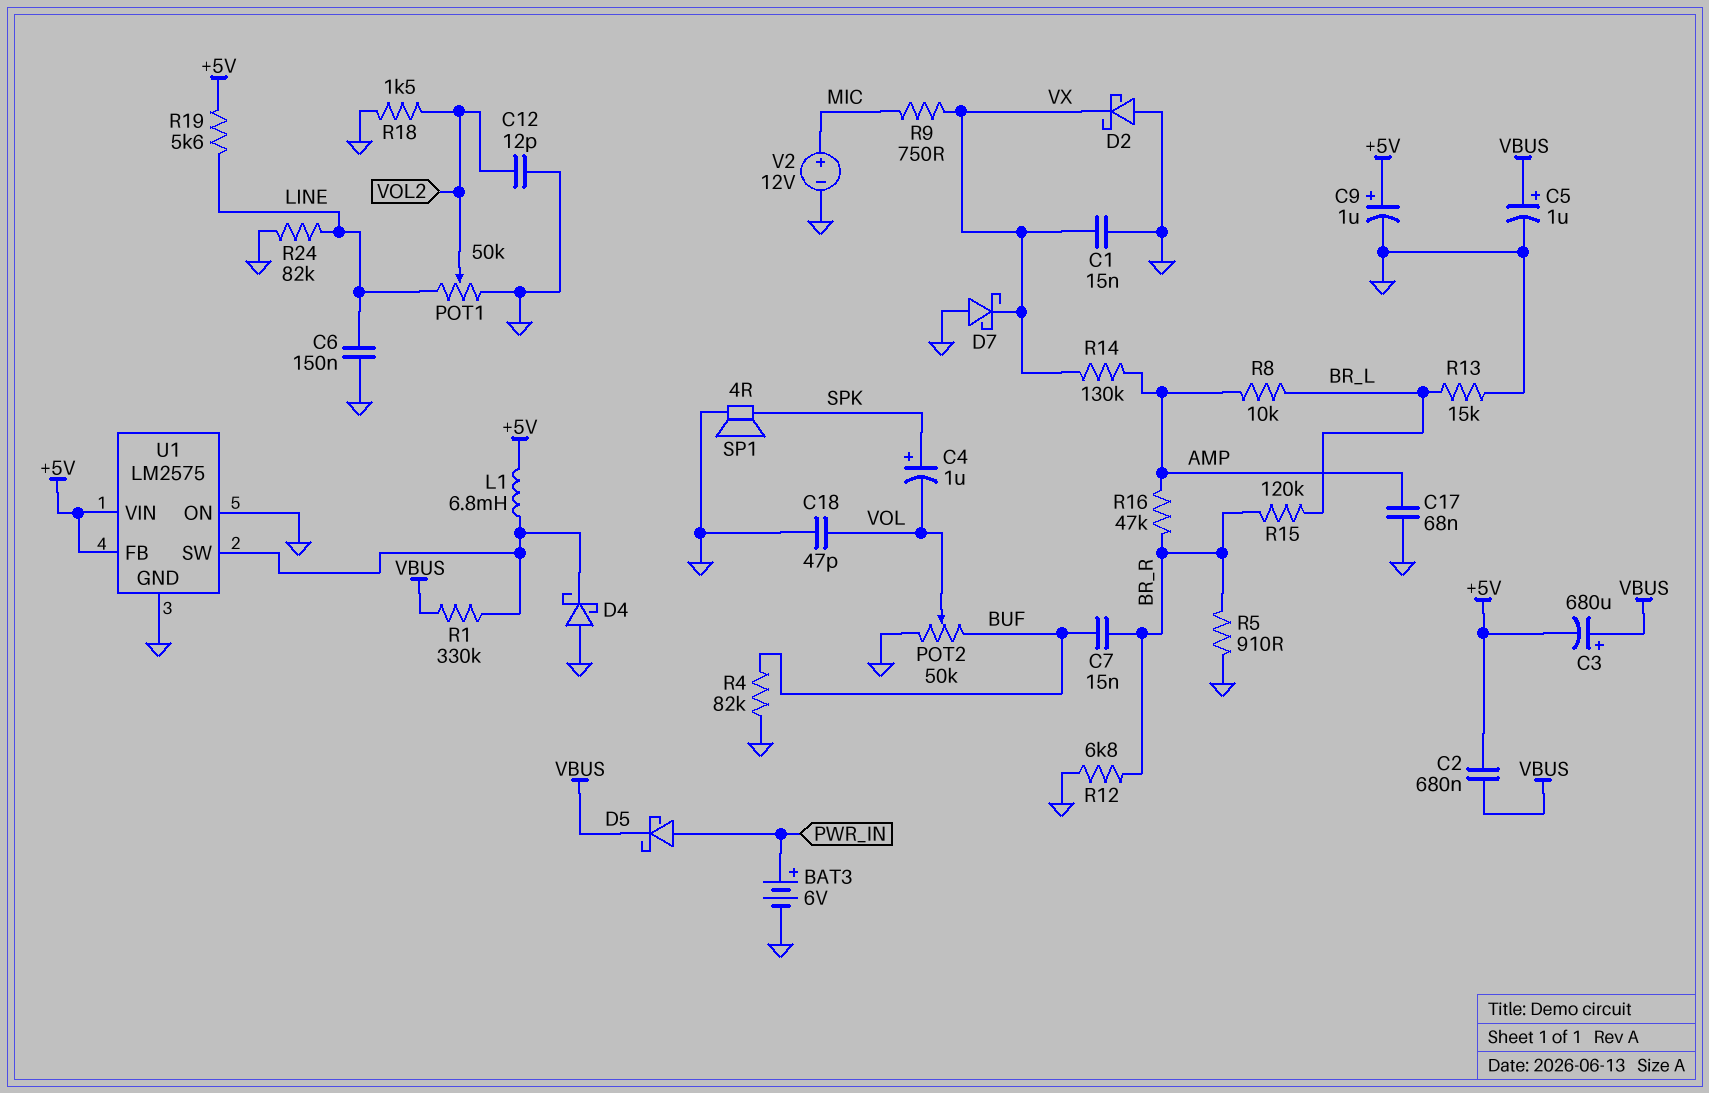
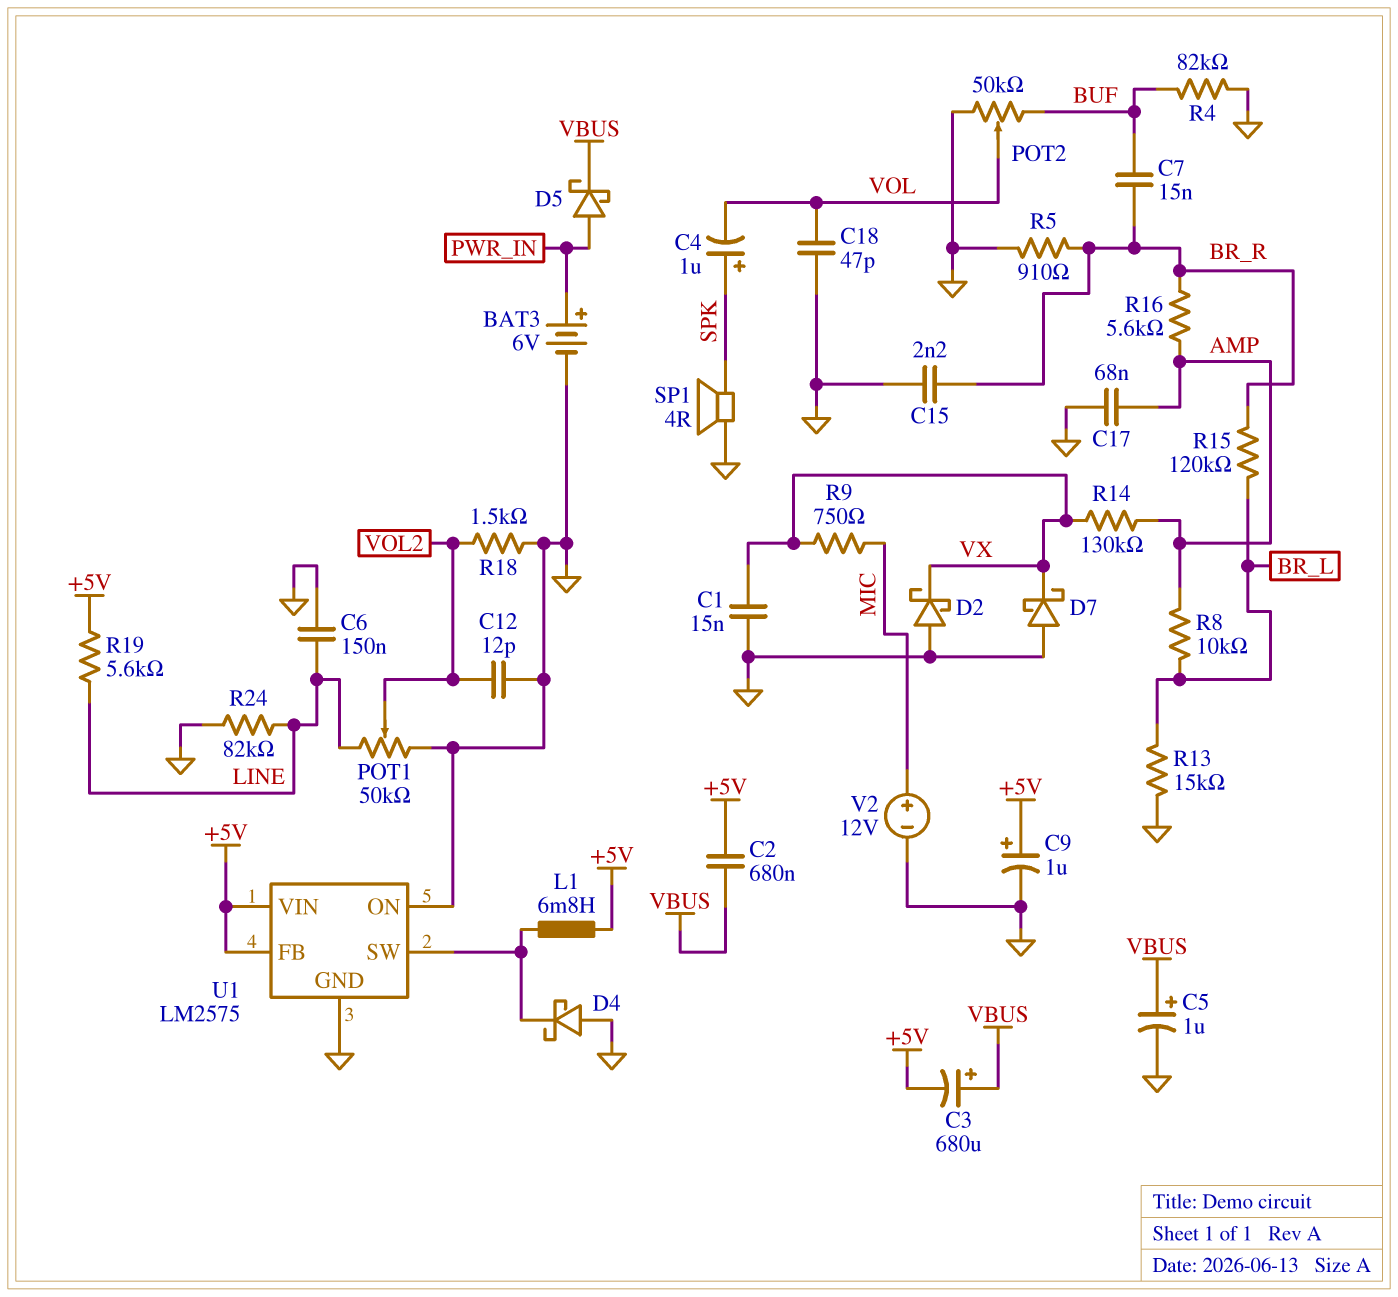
C15: none -> 2.2nF (BR_R, GND)
R1: 330k (U1/SW, VBUS) -> none
R12: 6.8k (BR_R, GND) -> none
R16: 47k (AMP, BR_R) -> 5.6k (AMP, BR_R)

